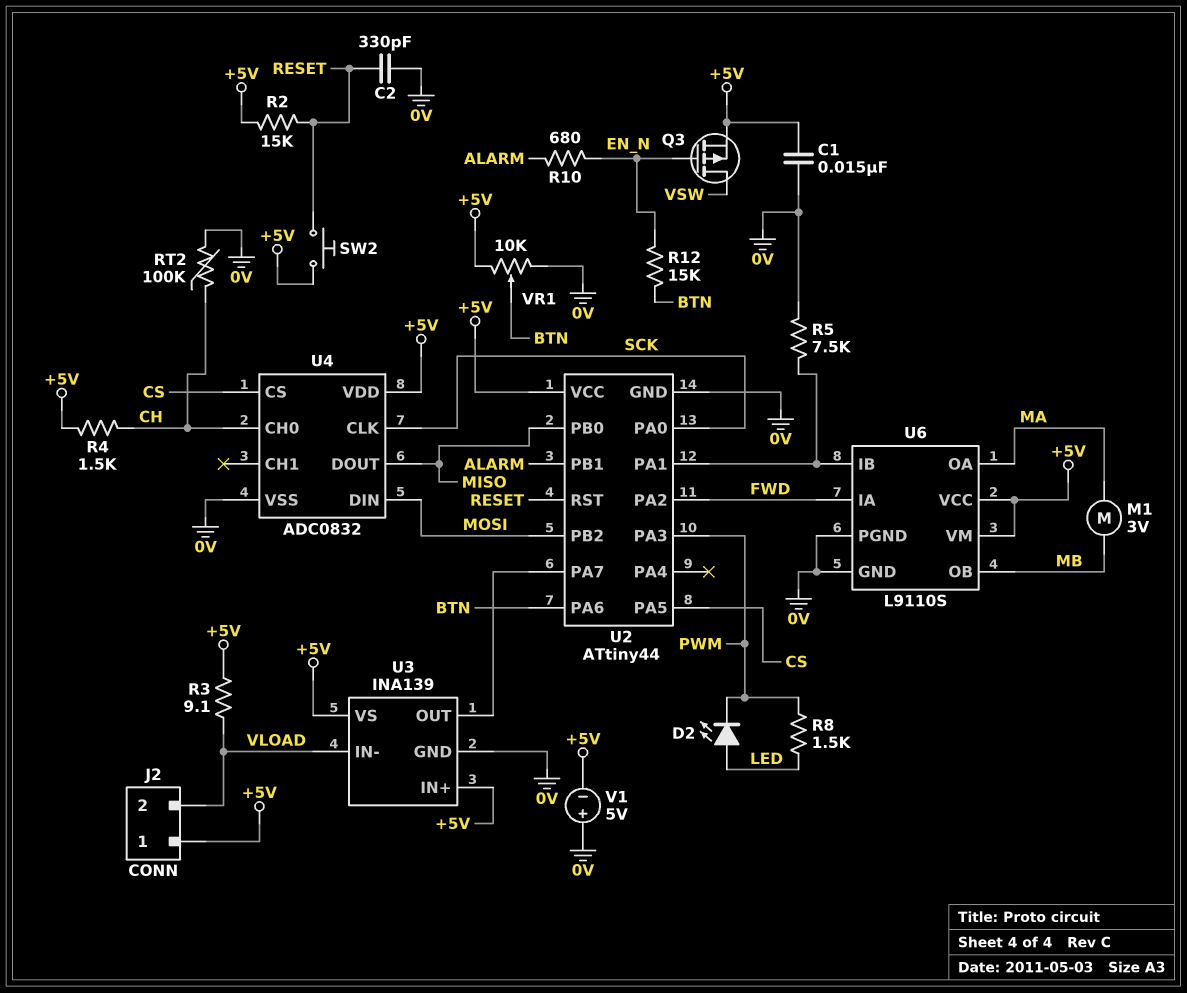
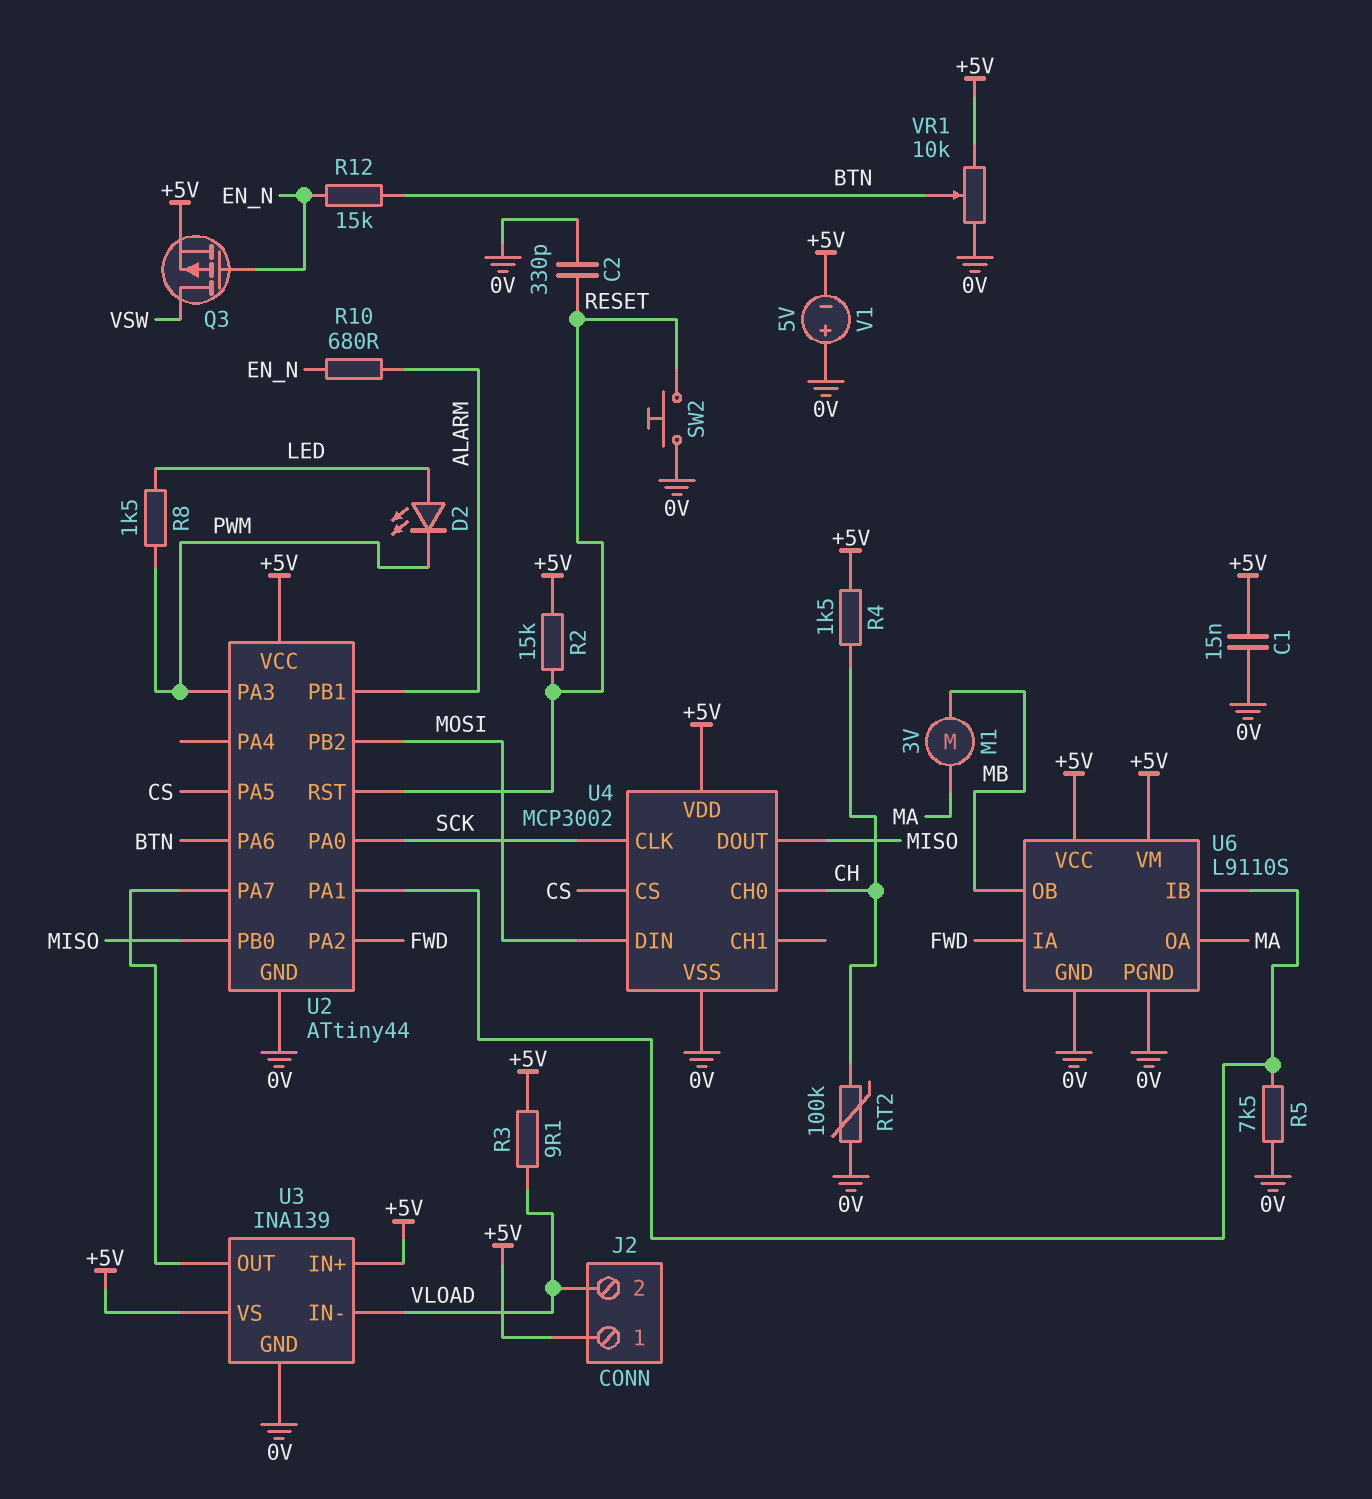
SW2: button (+5V, RESET) -> button (0V, RESET)
U4: ADC0832 -> MCP3002

